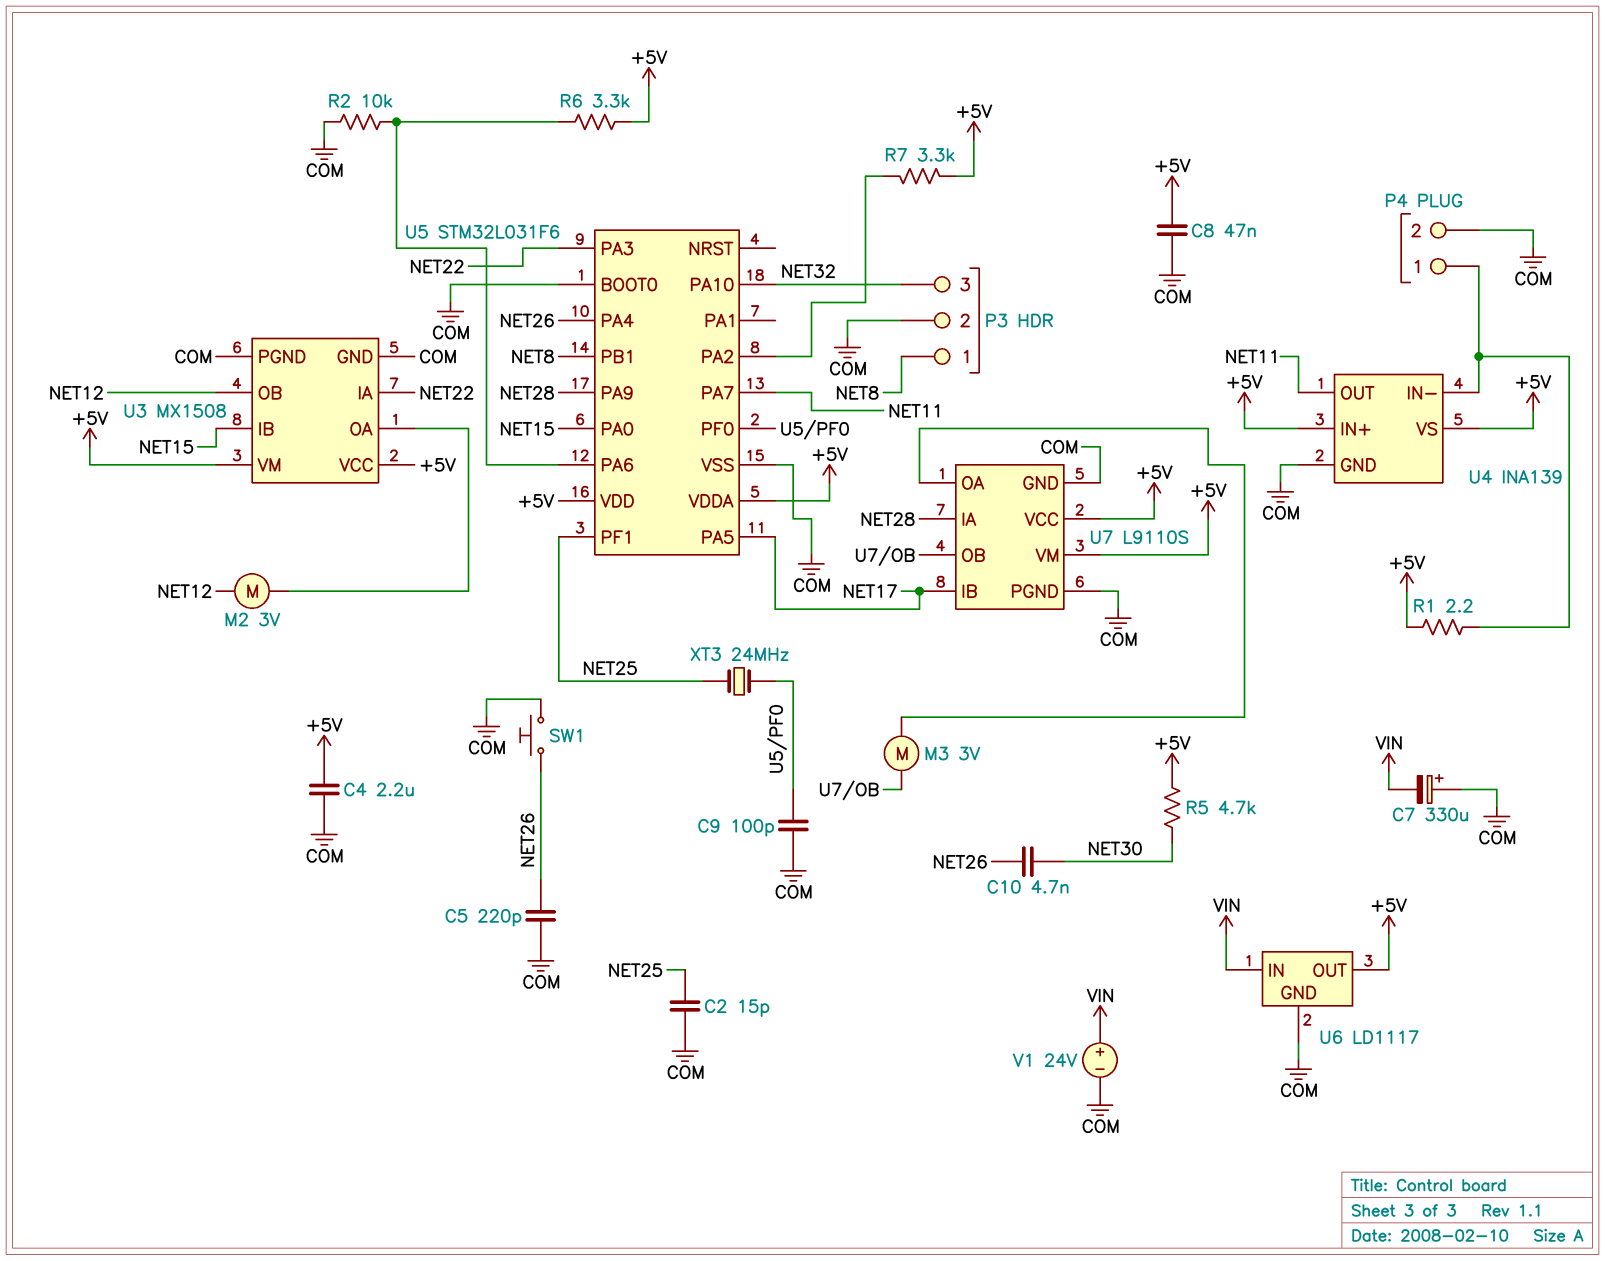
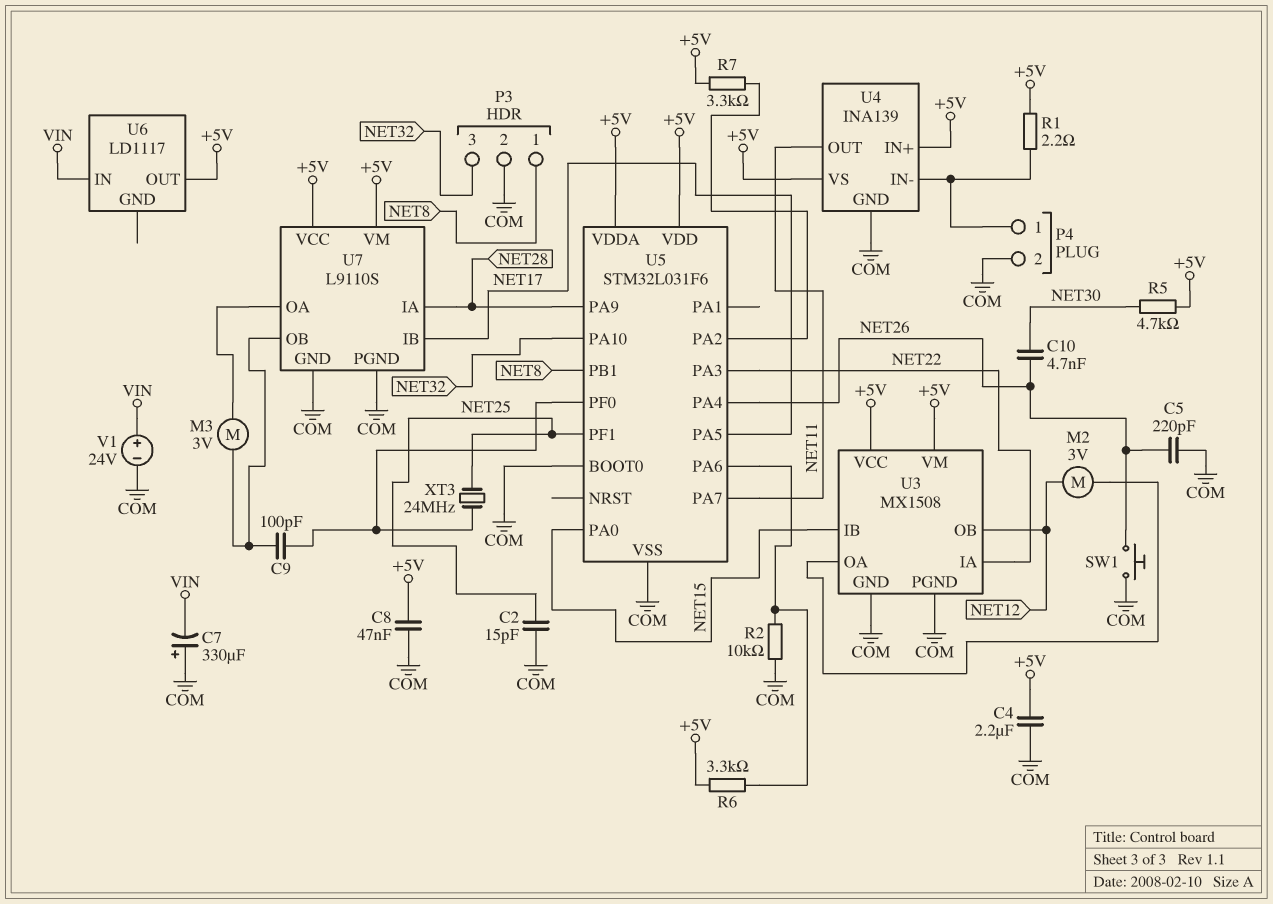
C9: 100pF (COM, U5/PF0) -> 100pF (U5/PF0, U7/OB)
U6 pin GND: COM -> none

